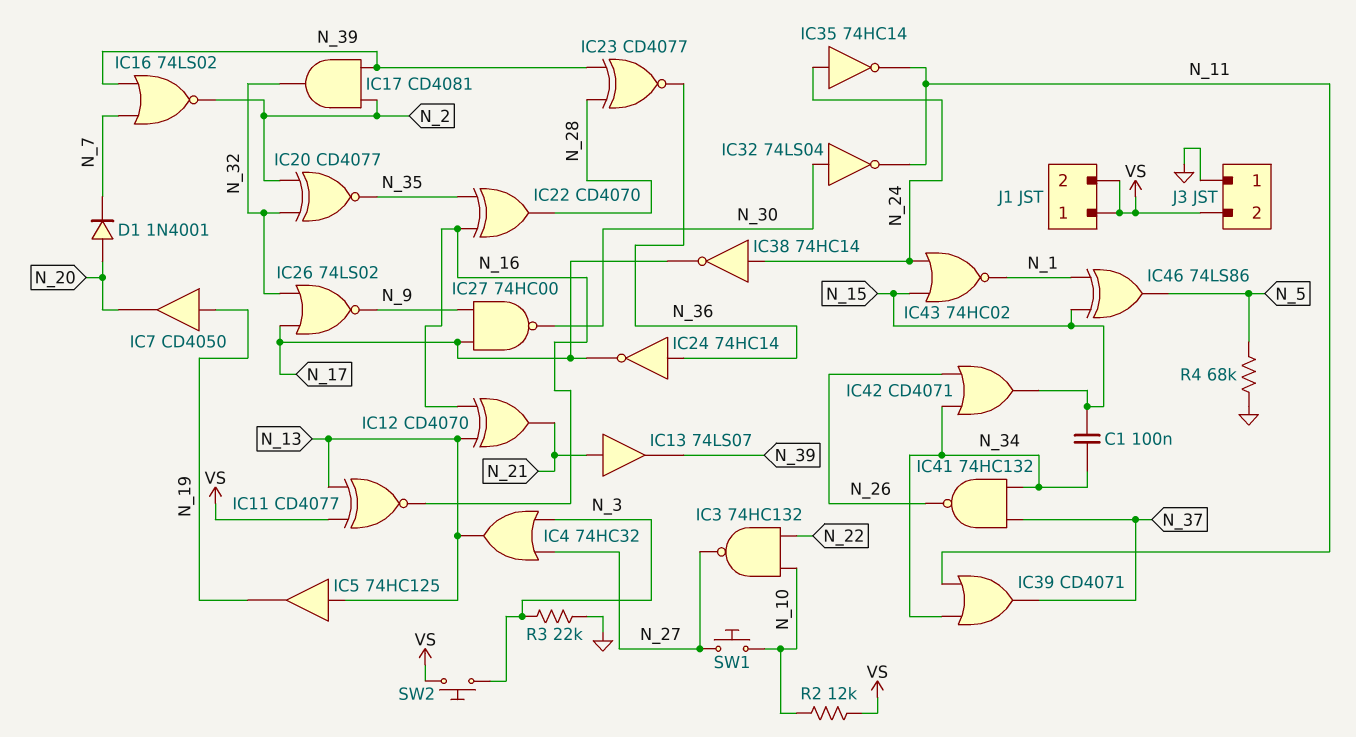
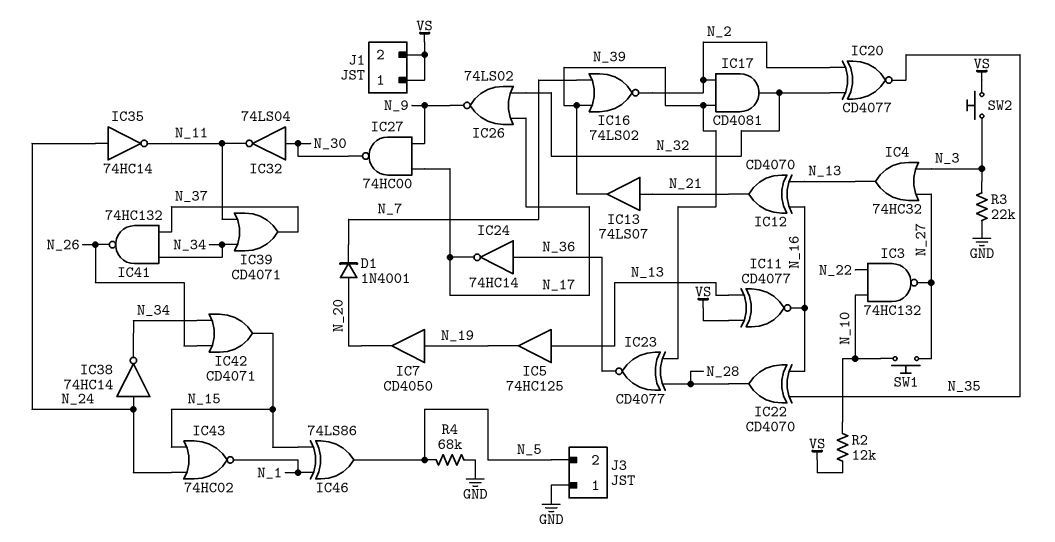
C1: 100nF (N_15, N_34) -> none
IC38: NOT 74HC14 (in N_24, out N_17) -> NOT 74HC14 (in N_24, out N_34)
J3 pin 2: VS -> N_5

